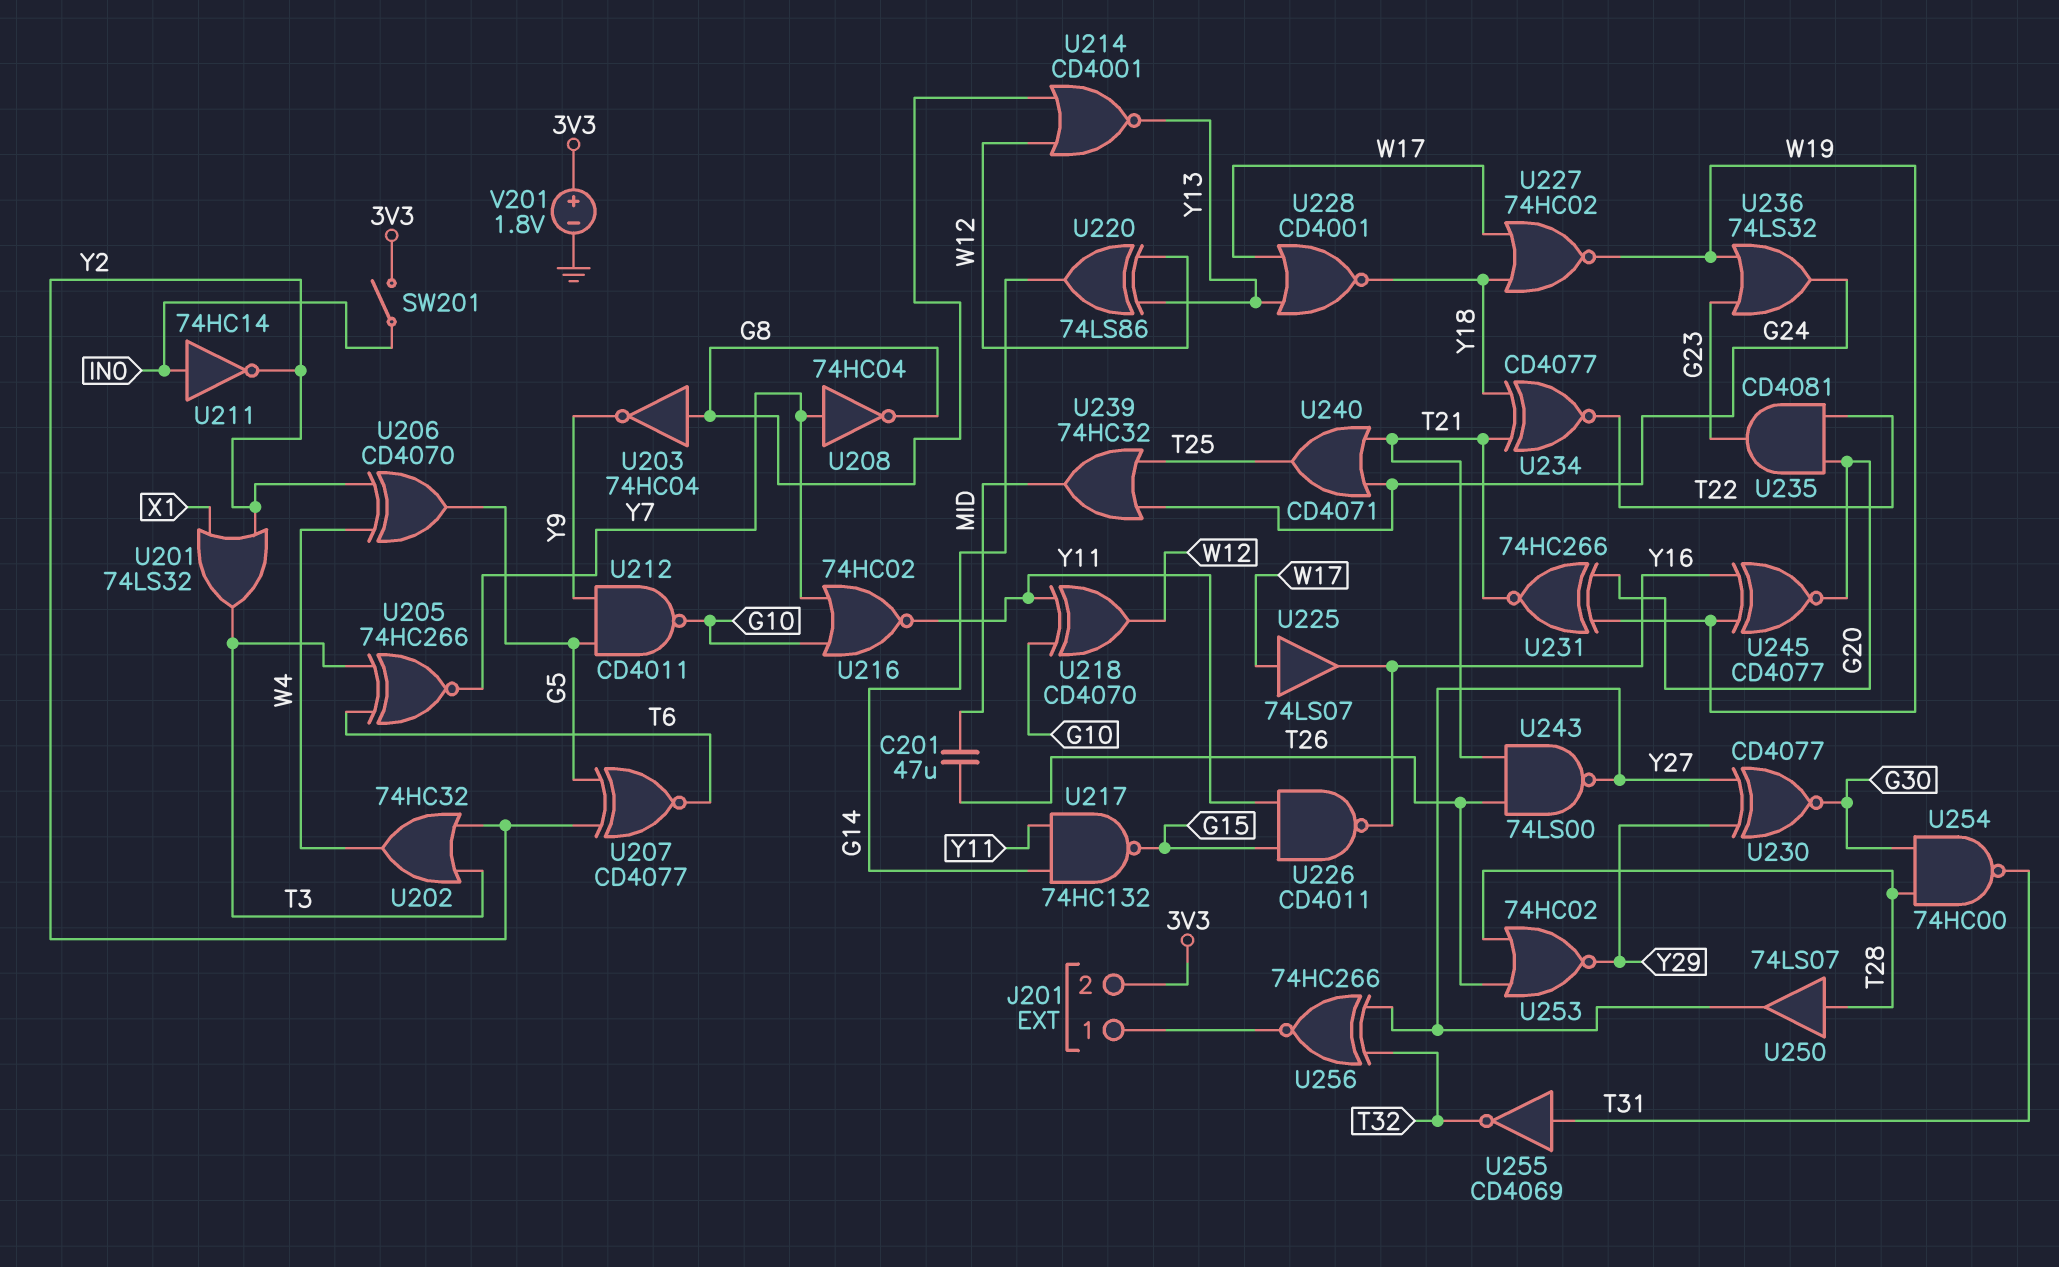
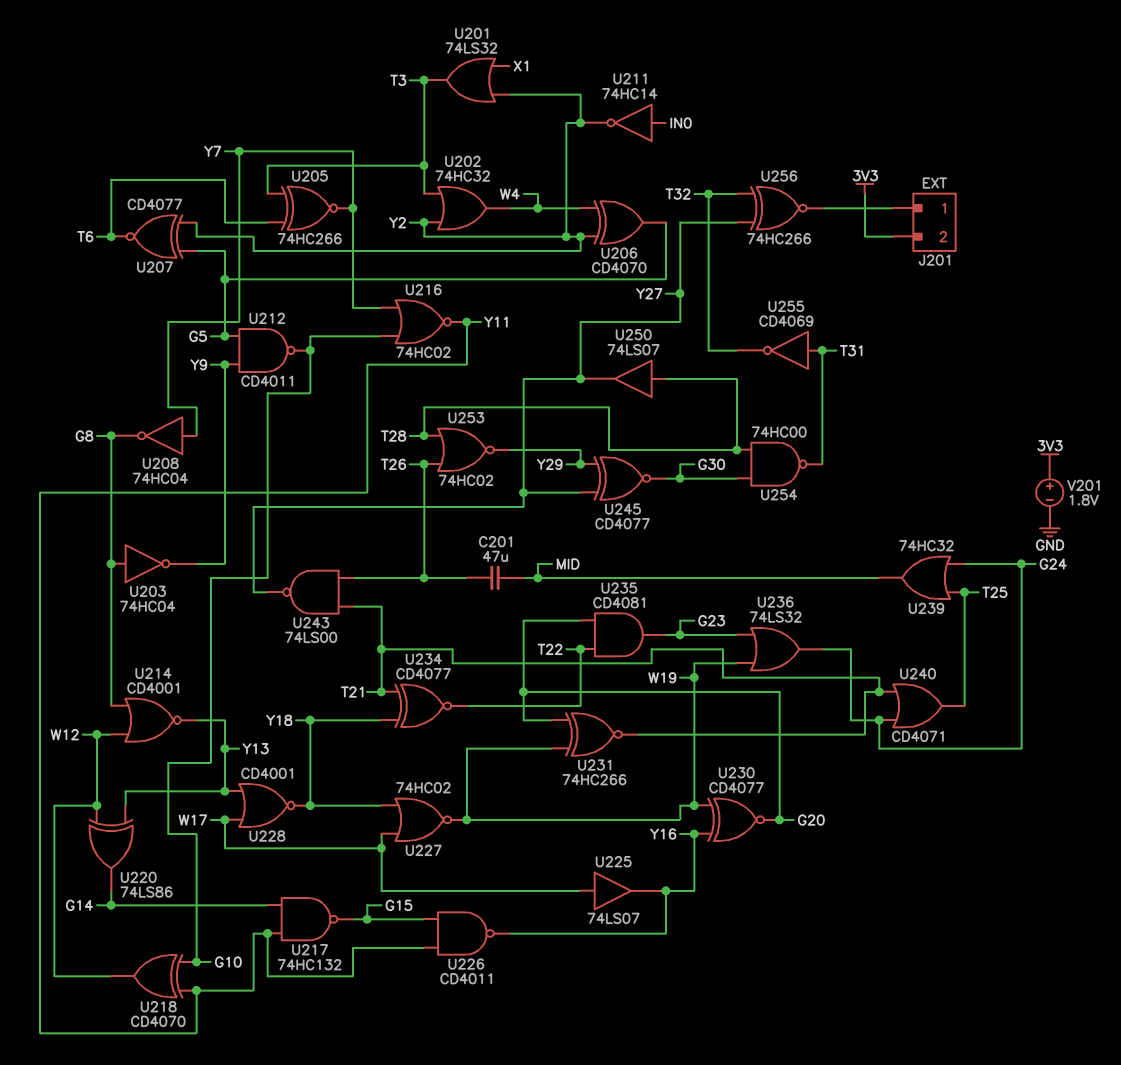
SW201: switch (3V3, IN0) -> none
U230: XNOR CD4077 (in Y27, in Y29, out G30) -> XNOR CD4077 (in W19, in Y16, out G20)
U245: XNOR CD4077 (in W19, in Y16, out G20) -> XNOR CD4077 (in Y27, in Y29, out G30)

